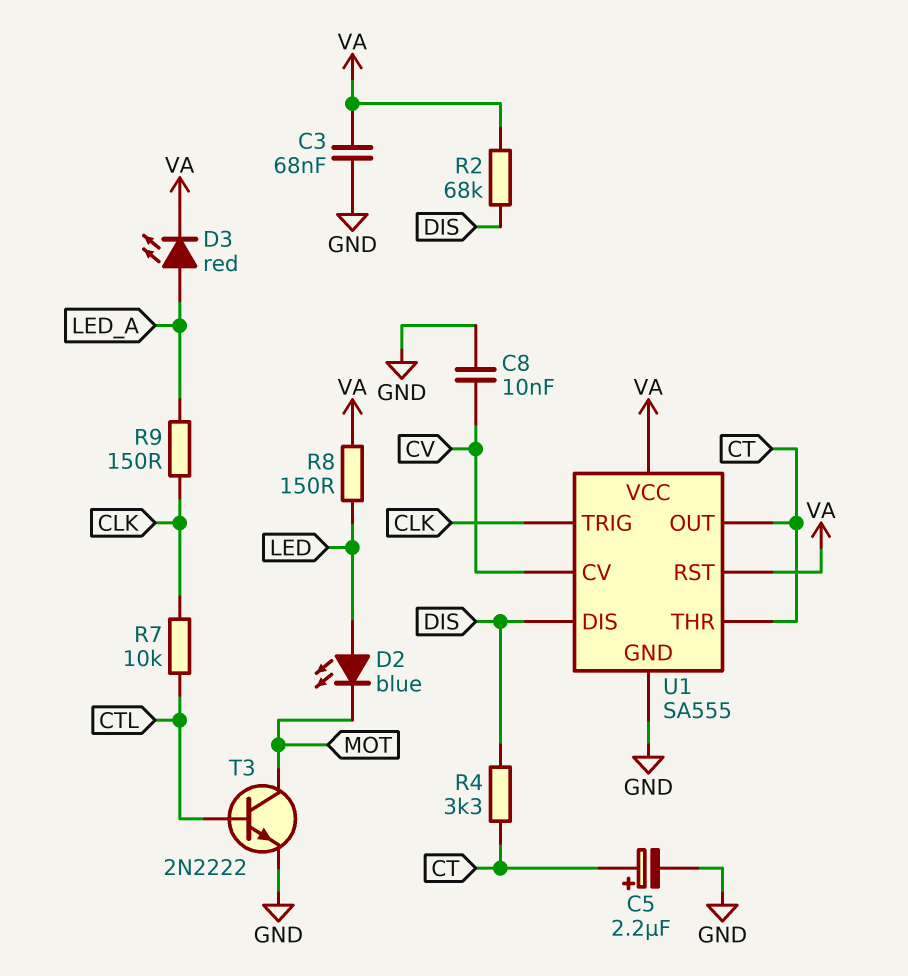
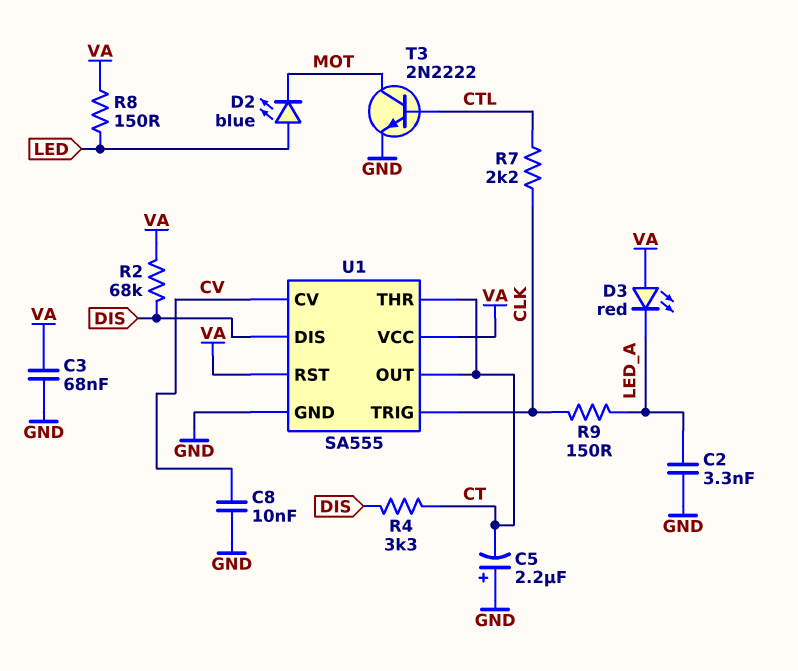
C2: none -> 3.3nF (GND, LED_A)
C5: 2.2uF (plus CT, minus GND) -> 2.2uF (plus GND, minus CT)
D3: LED red (A LED_A, K VA) -> LED red (A VA, K LED_A)
R7: 10k (CLK, CTL) -> 2.2k (CLK, CTL)

